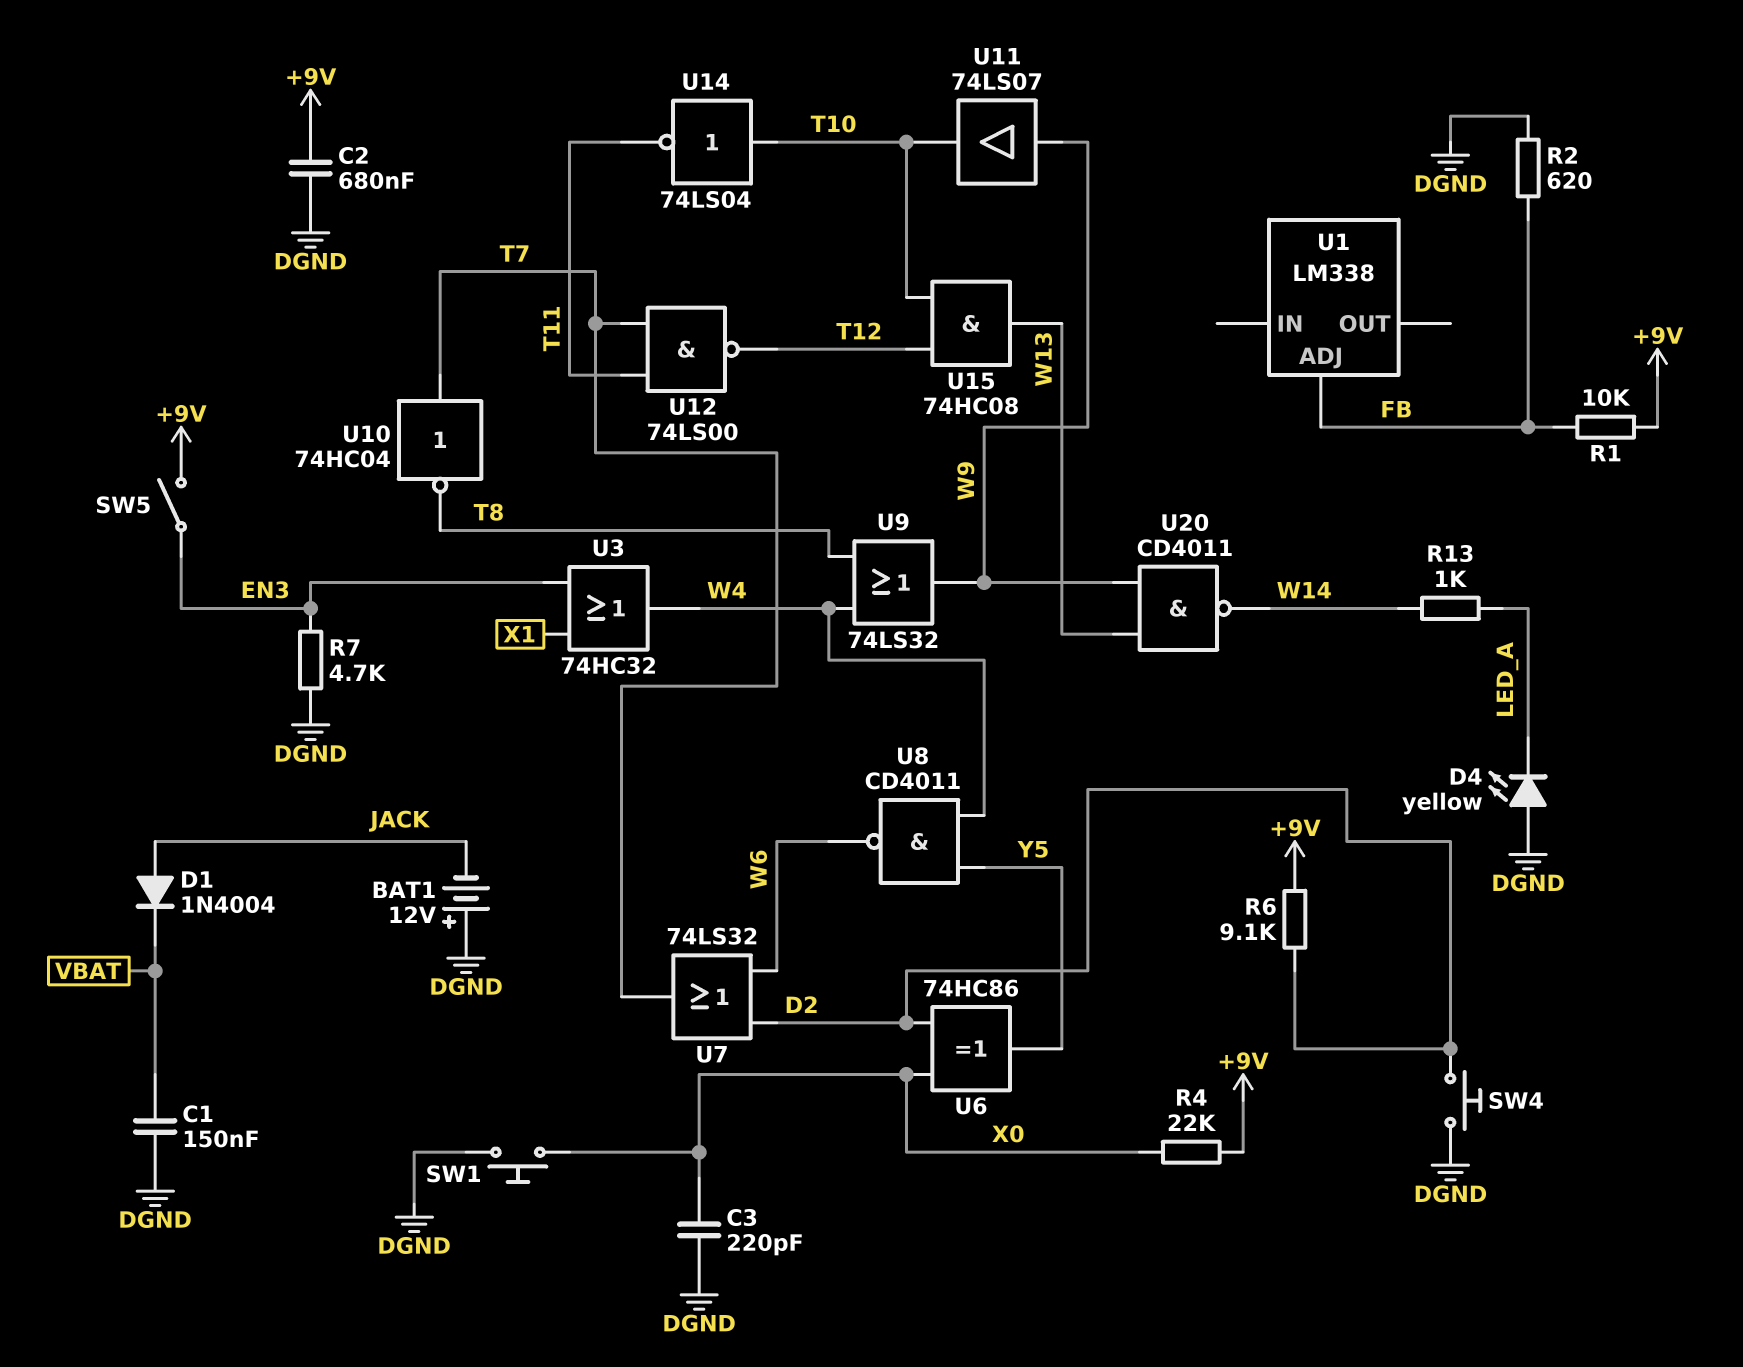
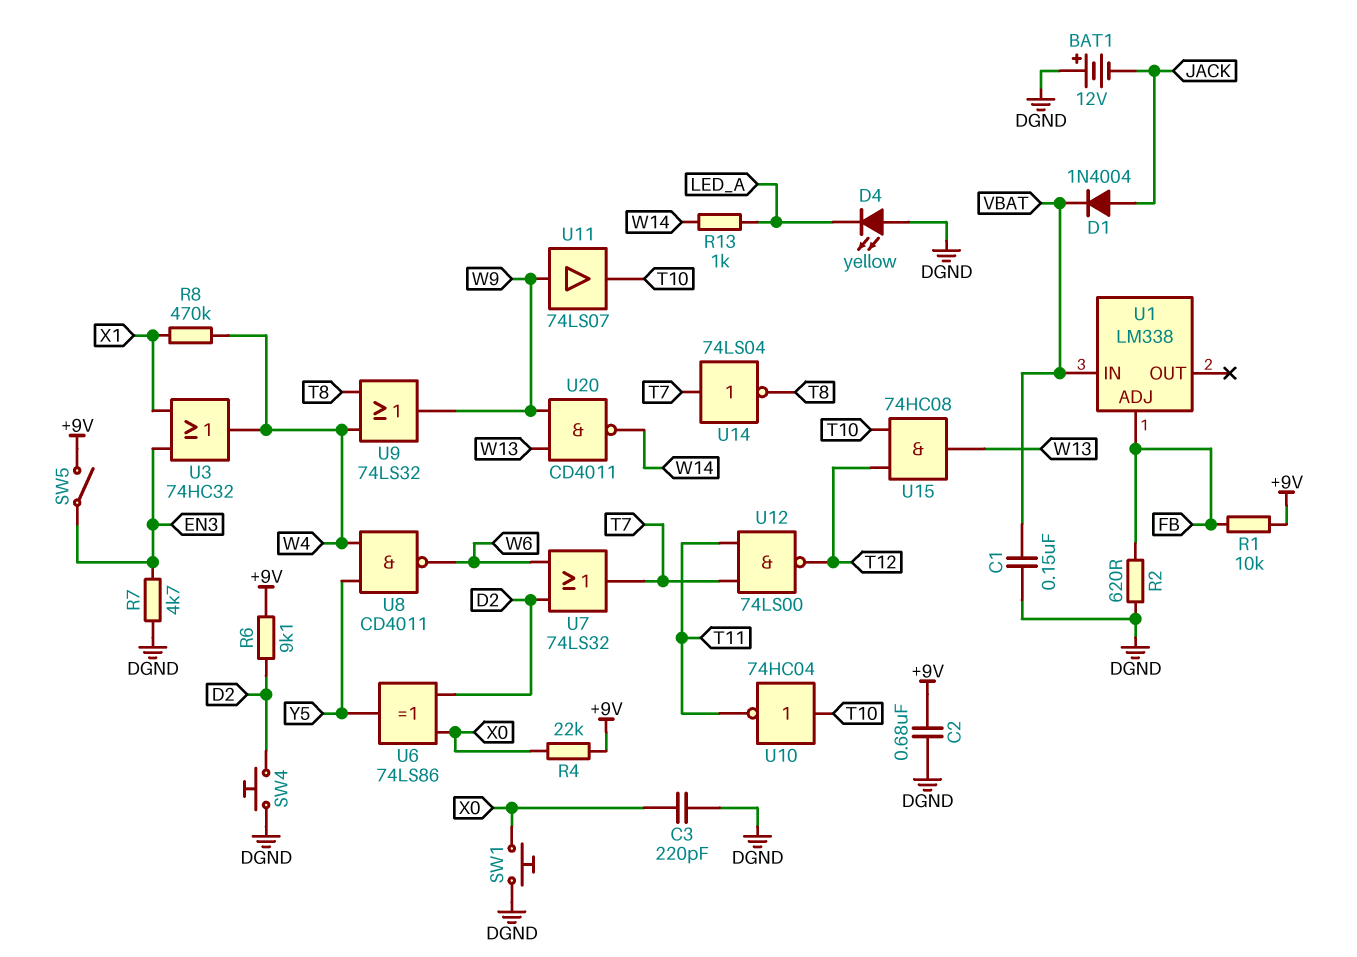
R8: none -> 470k (W4, X1)
U1 pin IN: none -> VBAT
U6: XOR 74HC86 (in D2, in X0, out Y5) -> XOR 74LS86 (in D2, in X0, out Y5)
U10: NOT 74HC04 (in T7, out T8) -> NOT 74HC04 (in T10, out T11)
U14: NOT 74LS04 (in T10, out T11) -> NOT 74LS04 (in T7, out T8)

